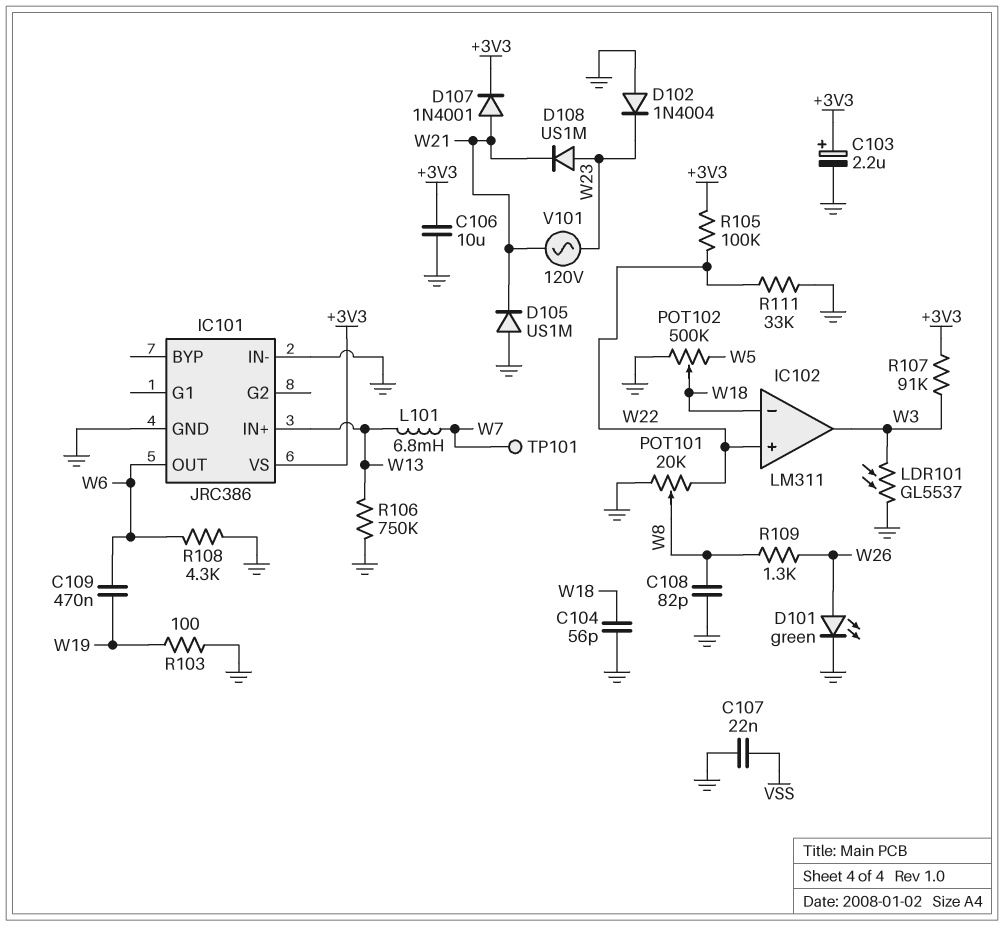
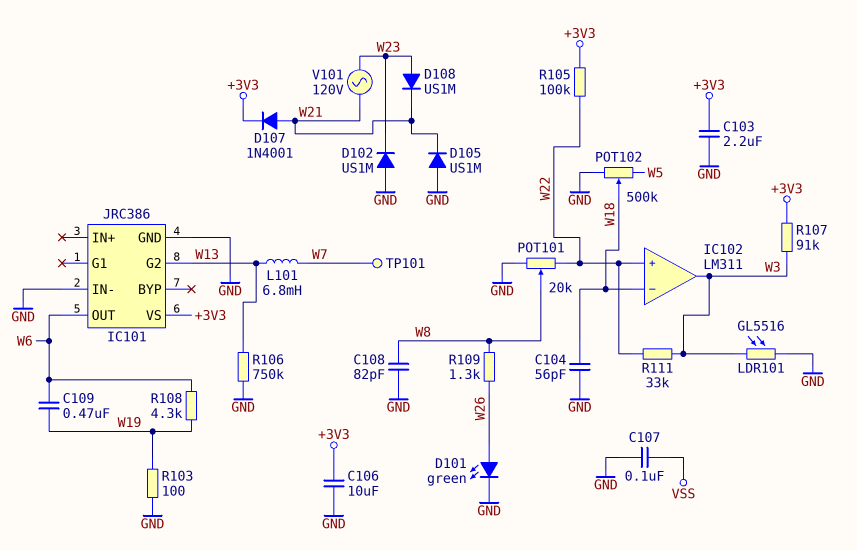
C103: 2.2uF (plus +3V3, minus GND) -> 2.2uF (+3V3, GND)
C107: 22nF (GND, VSS) -> 100nF (GND, VSS)
D102: diode 1N4004 (A GND, K W23) -> diode US1M (A GND, K W23)
IC101 pin G2: none -> W13
IC101 pin IN+: W13 -> none
LDR101: GL5537 (GND, W3) -> GL5516 (GND, W3)
R108: 4.3k (GND, W6) -> 4.3k (W6, W19)
R111: 33k (GND, W22) -> 33k (W3, W22)

